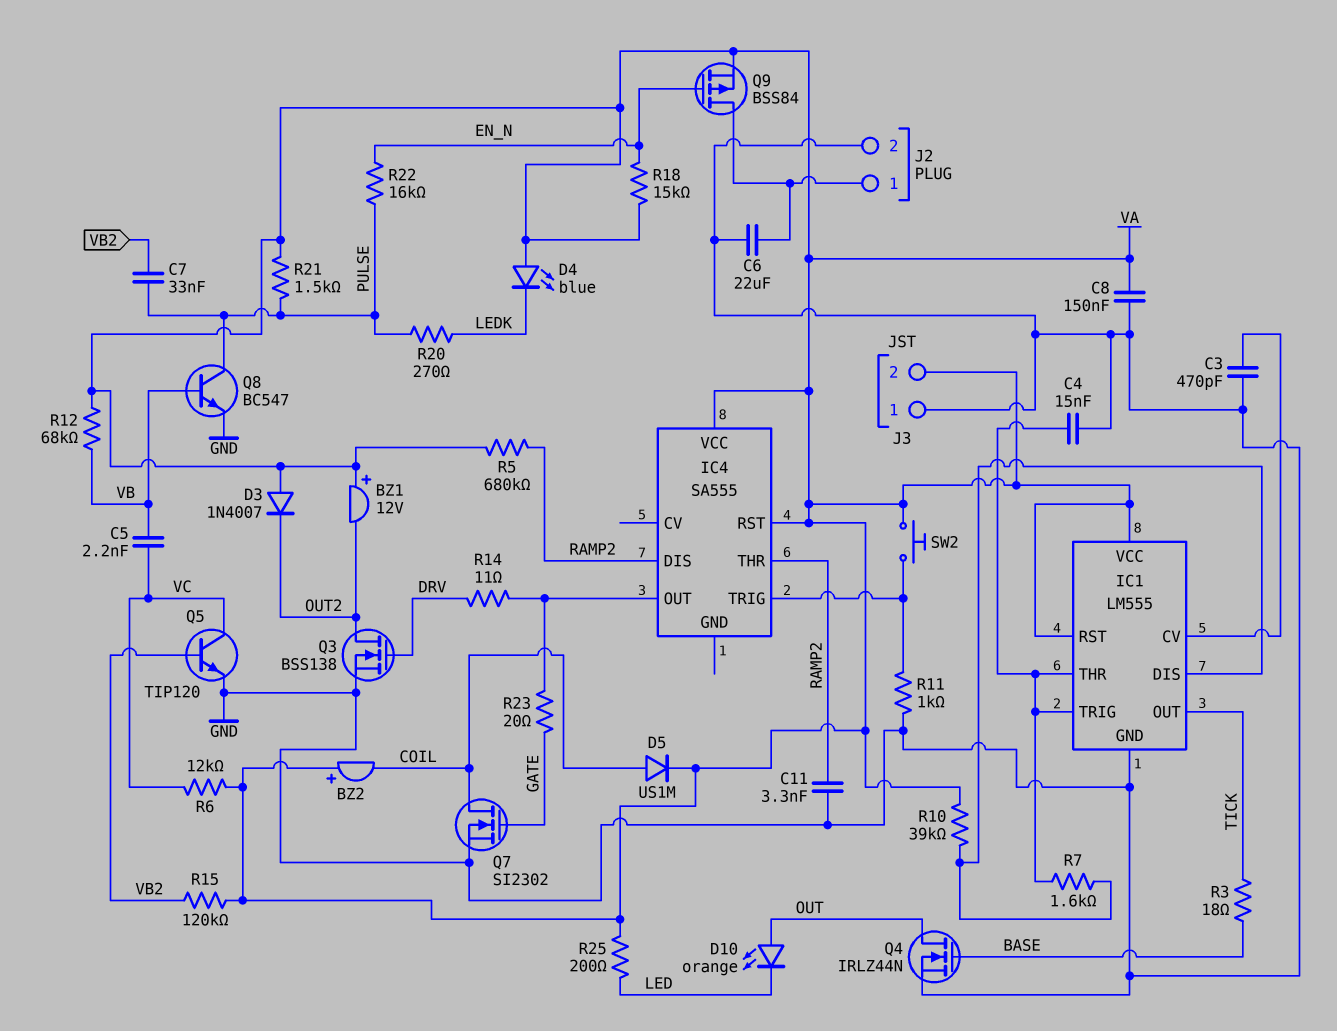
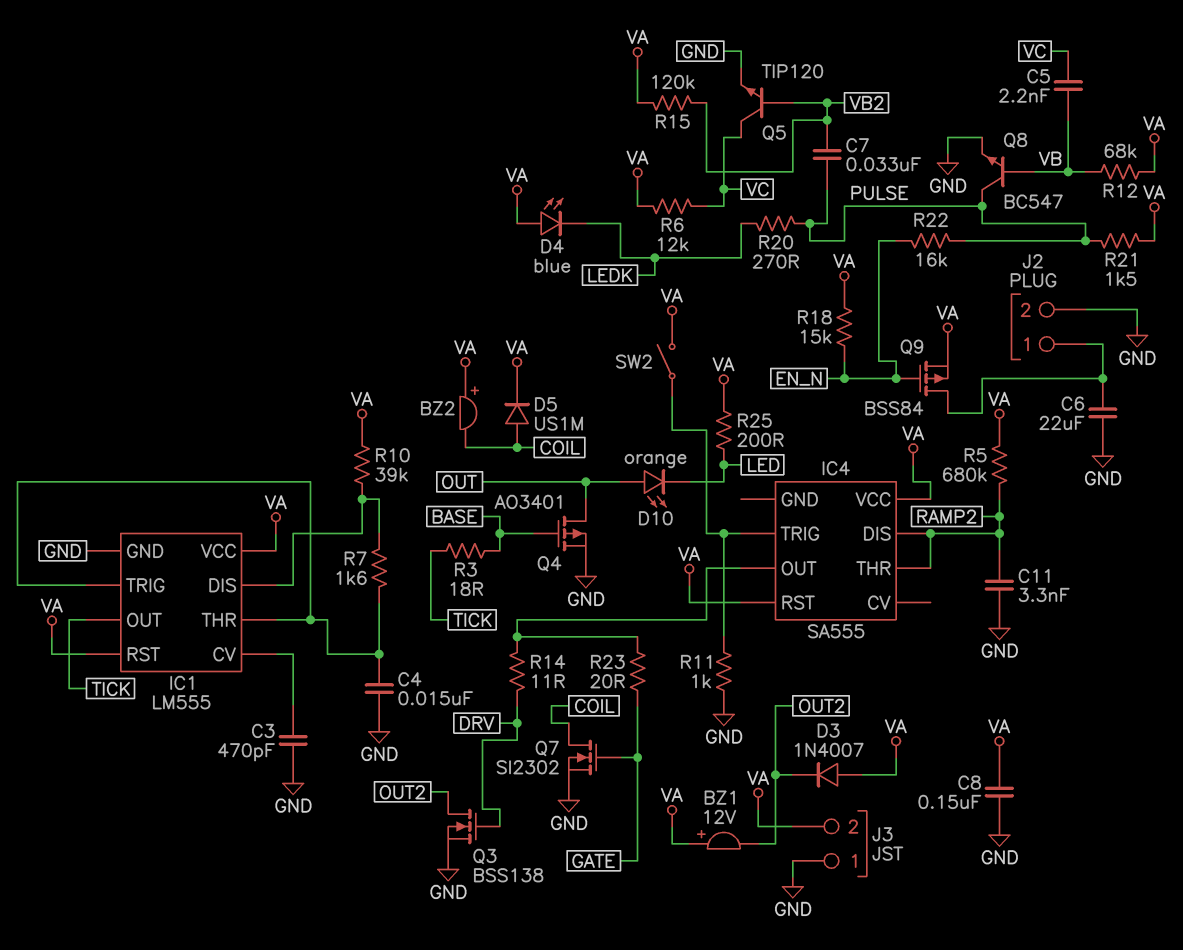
Q4: NMOS IRLZ44N (G BASE, D OUT, S GND) -> PMOS AO3401 (G BASE, D OUT, S GND)
SW2: button (IC4/TRIG, VA) -> switch (IC4/TRIG, VA)

